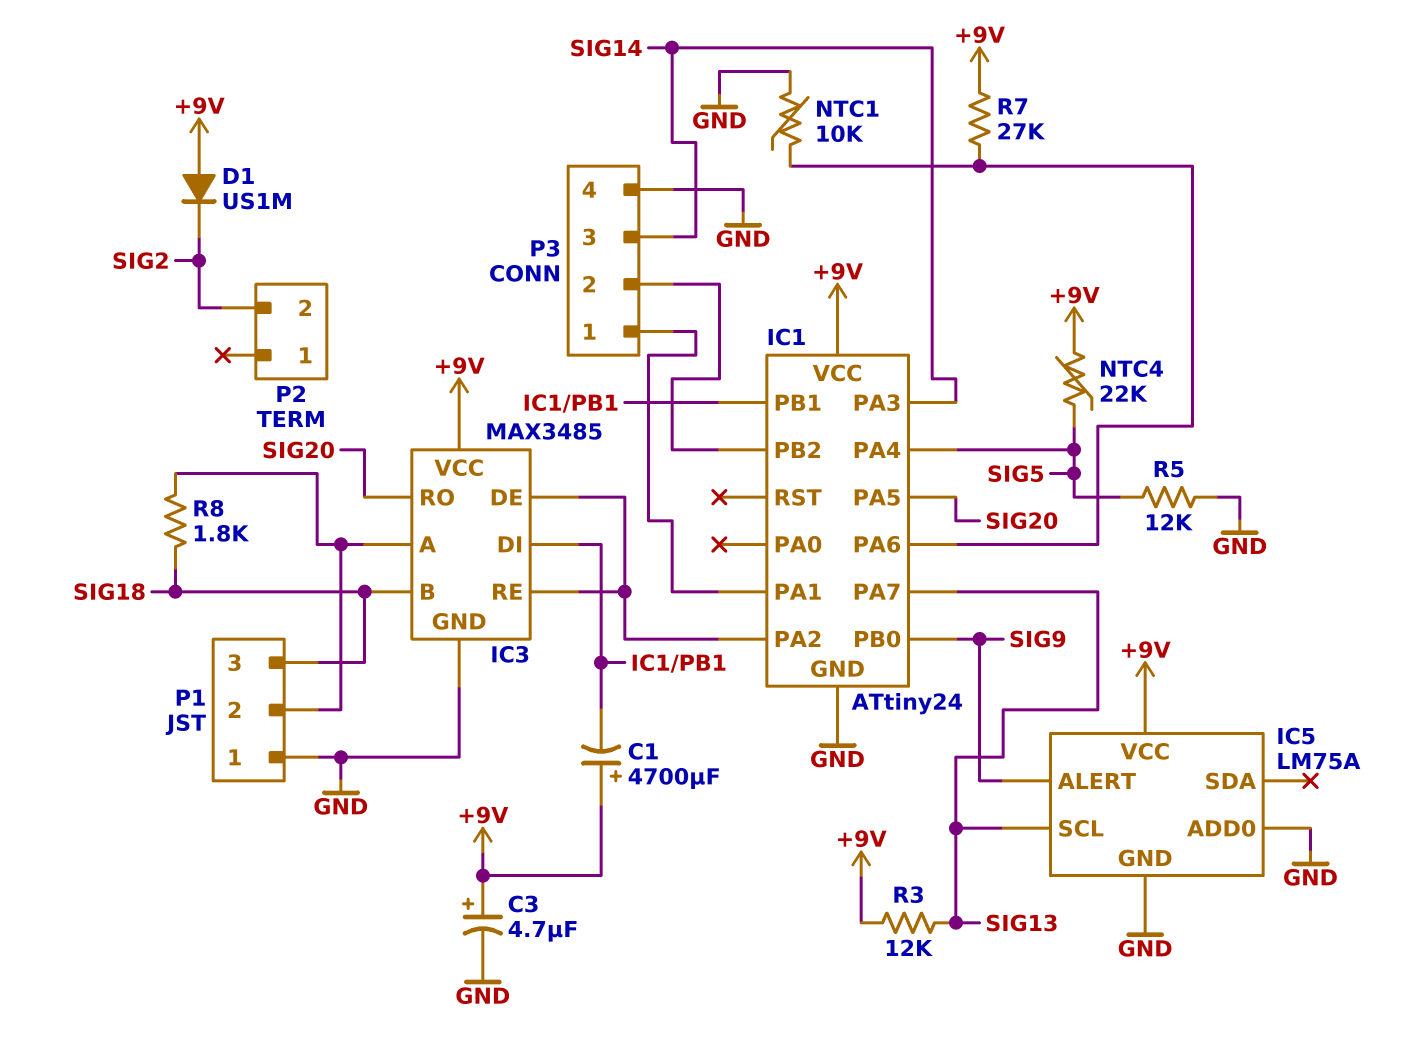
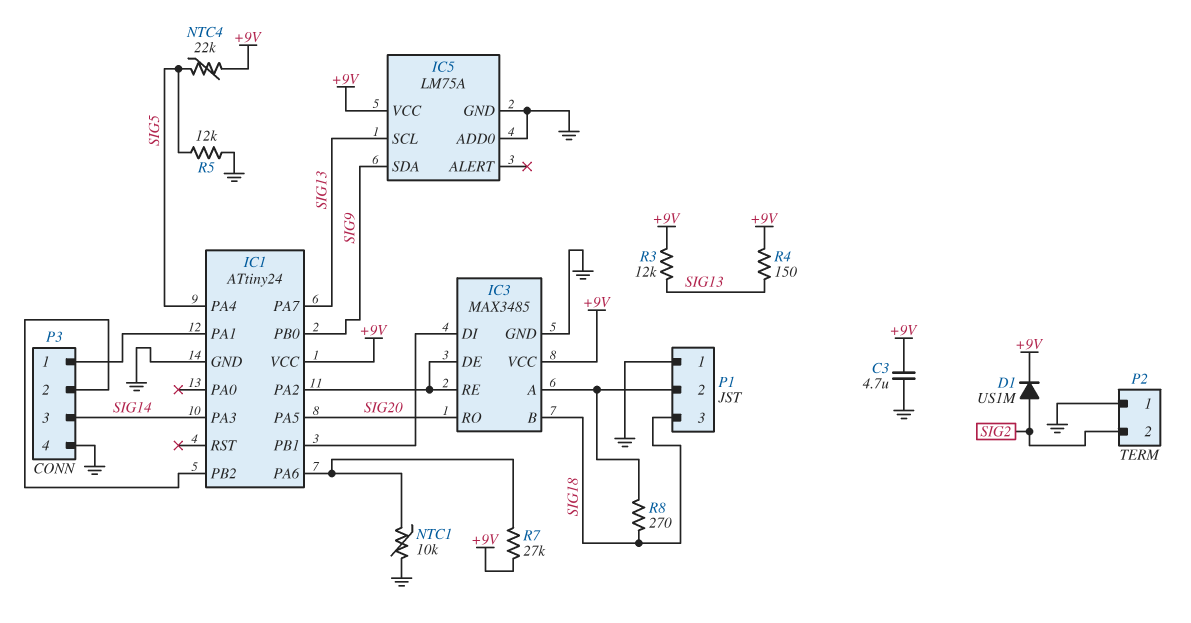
C1: 4700uF (plus +9V, minus IC1/PB1) -> none
C3: 4.7uF (plus +9V, minus GND) -> 4.7uF (+9V, GND)
D1: diode US1M (A +9V, K SIG2) -> diode US1M (A SIG2, K +9V)
IC5 pin ALERT: SIG9 -> none
IC5 pin SDA: none -> SIG9
P2 pin 1: none -> GND
R4: none -> 150 (+9V, SIG13)
R8: 1.8k (IC3/A, SIG18) -> 270 (IC3/A, SIG18)

